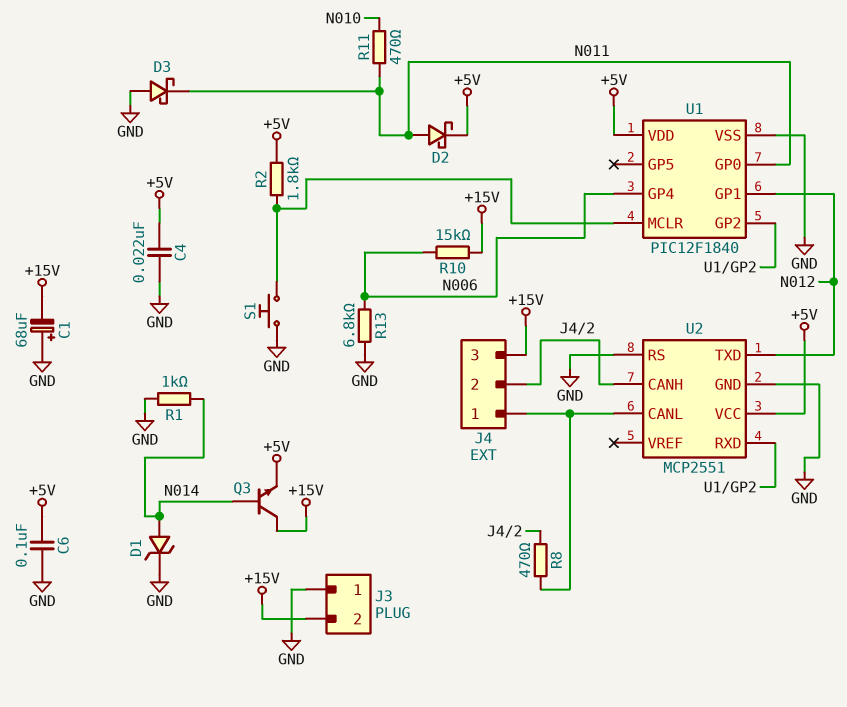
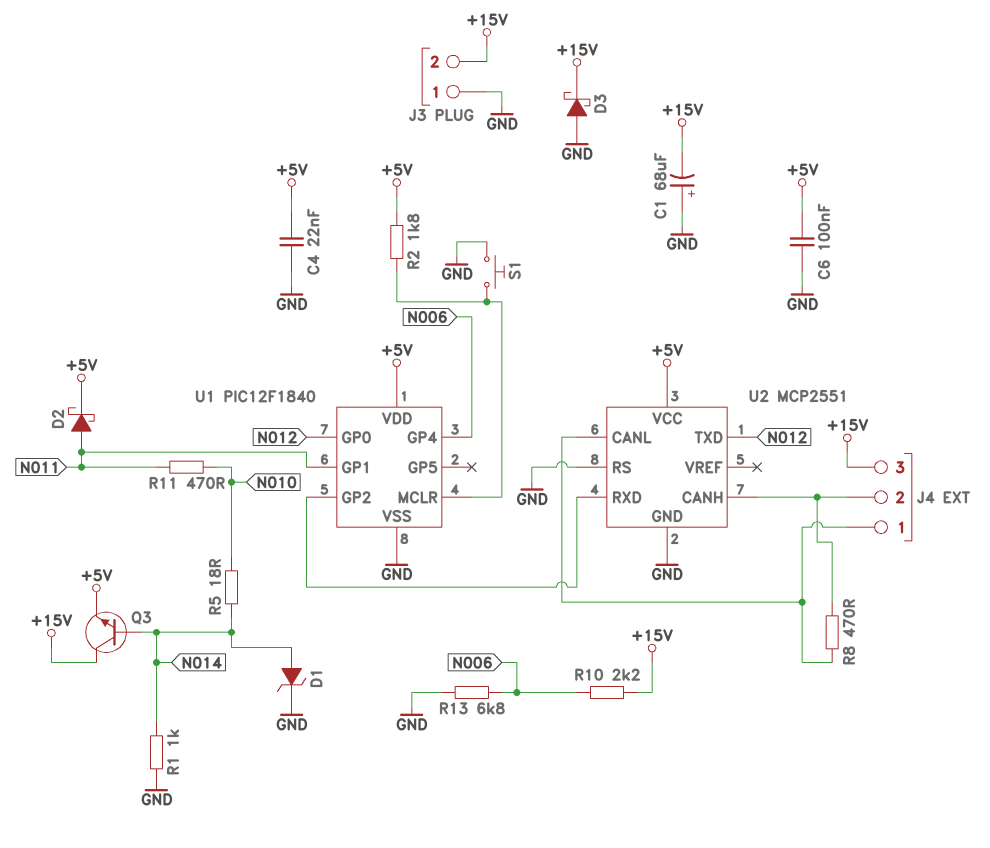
D3: schottky (A GND, K N011) -> schottky (A GND, K +15V)
R5: none -> 18 (N010, N014)
R10: 15k (+15V, N006) -> 2.2k (+15V, N006)
U1 pin GP0: N011 -> N012
U1 pin GP1: N012 -> N011

